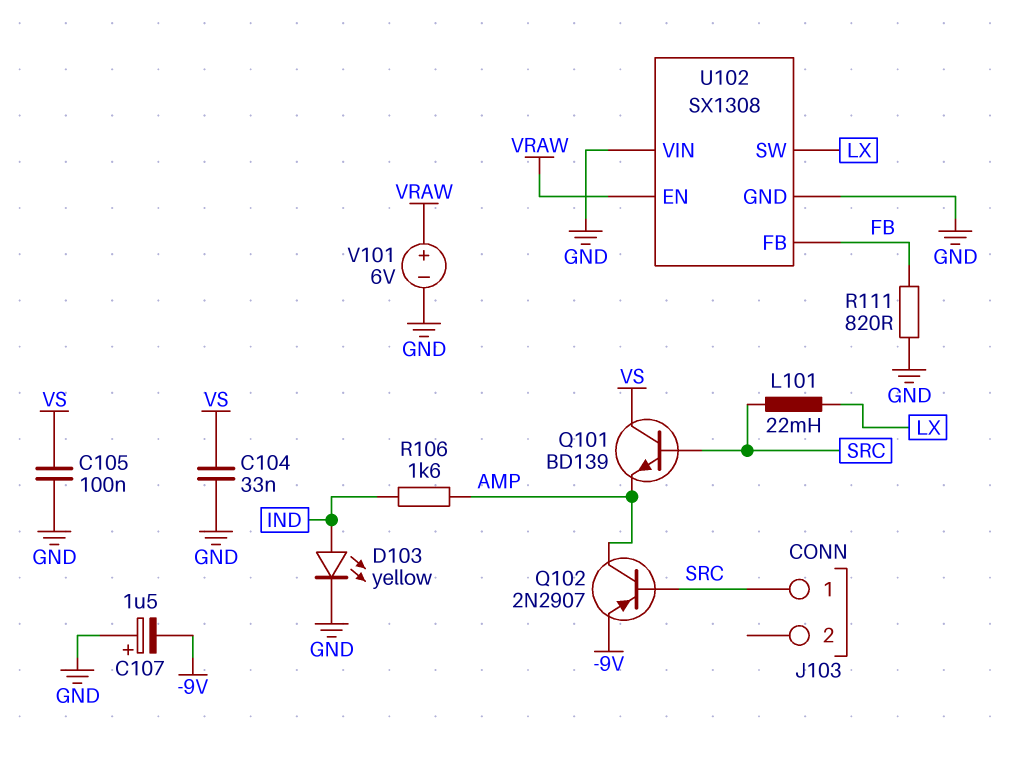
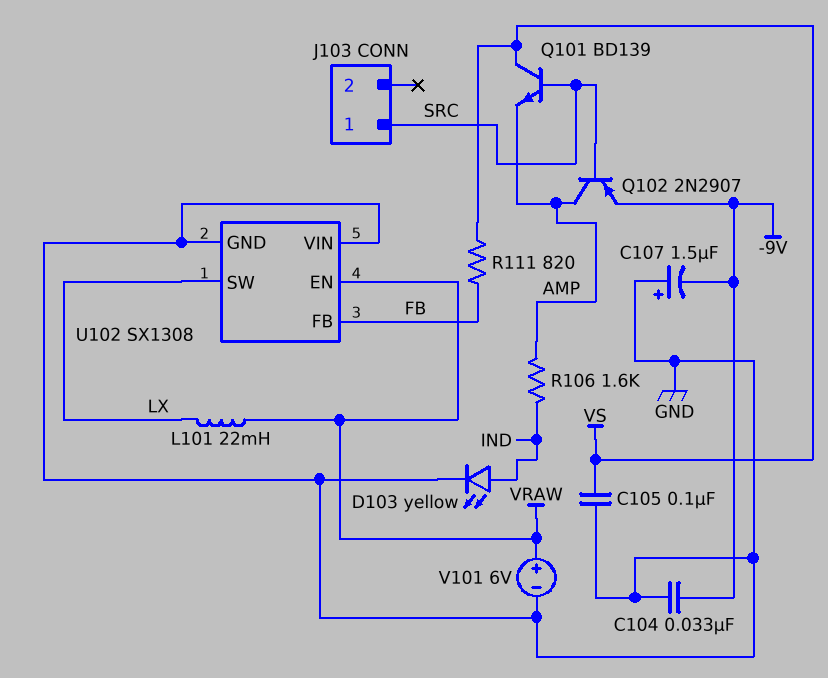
C104: 33nF (GND, VS) -> 33nF (-9V, GND)
L101: 22mH (LX, SRC) -> 22mH (LX, VRAW)
R111: 820 (FB, GND) -> 820 (FB, VS)

